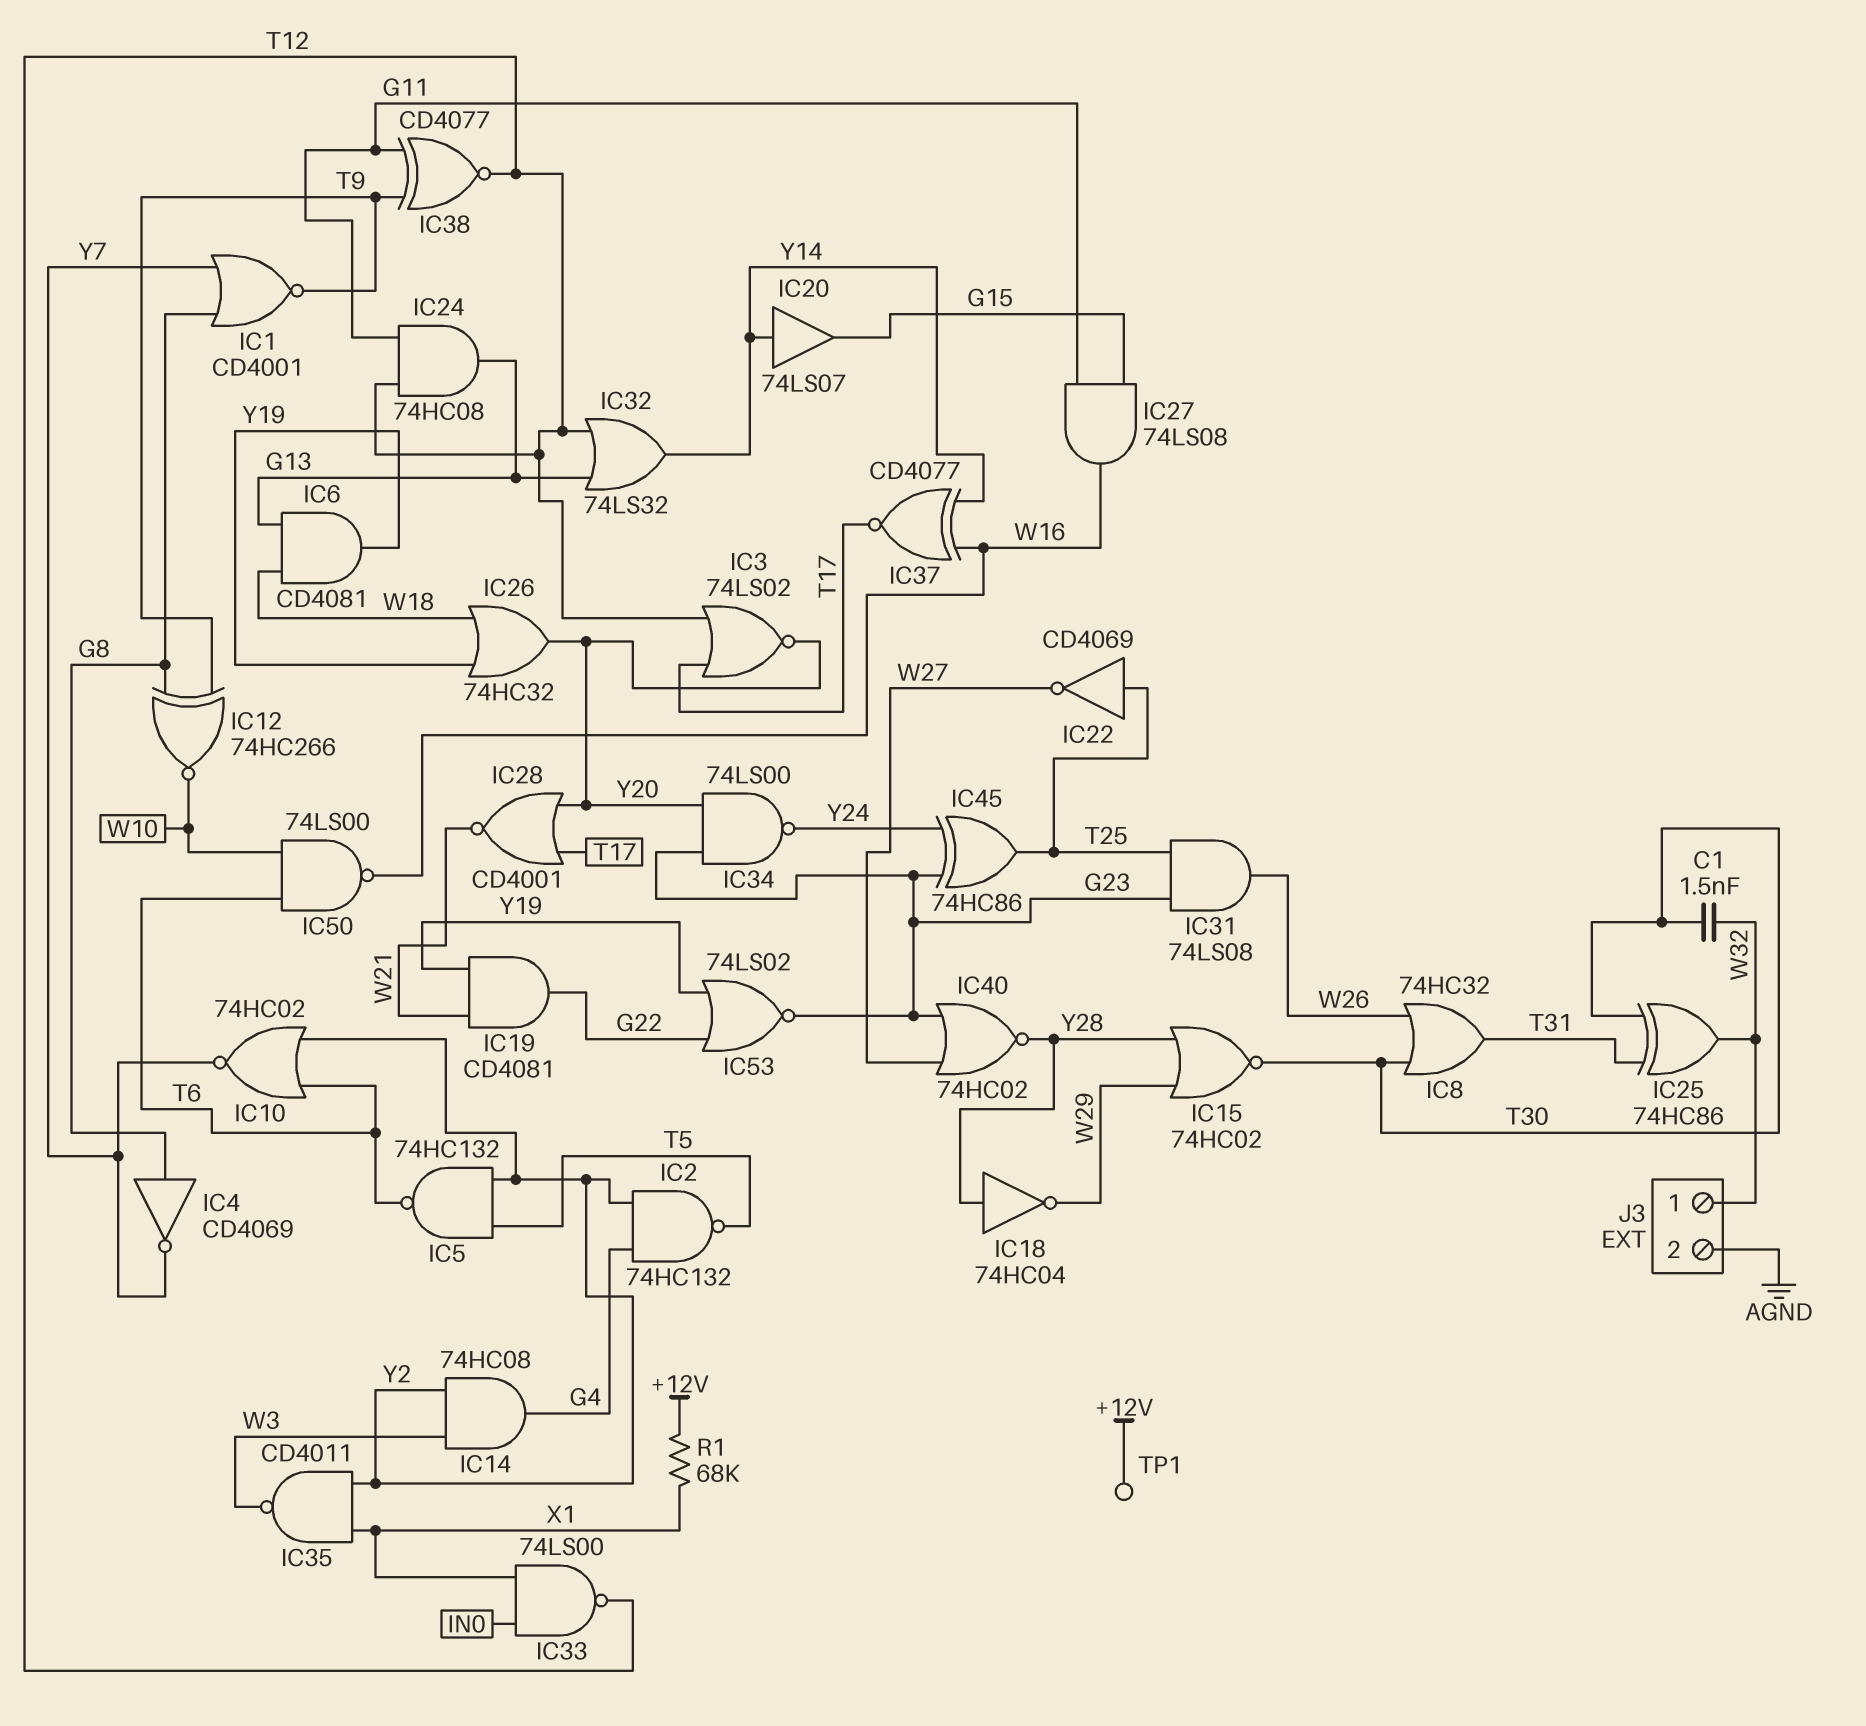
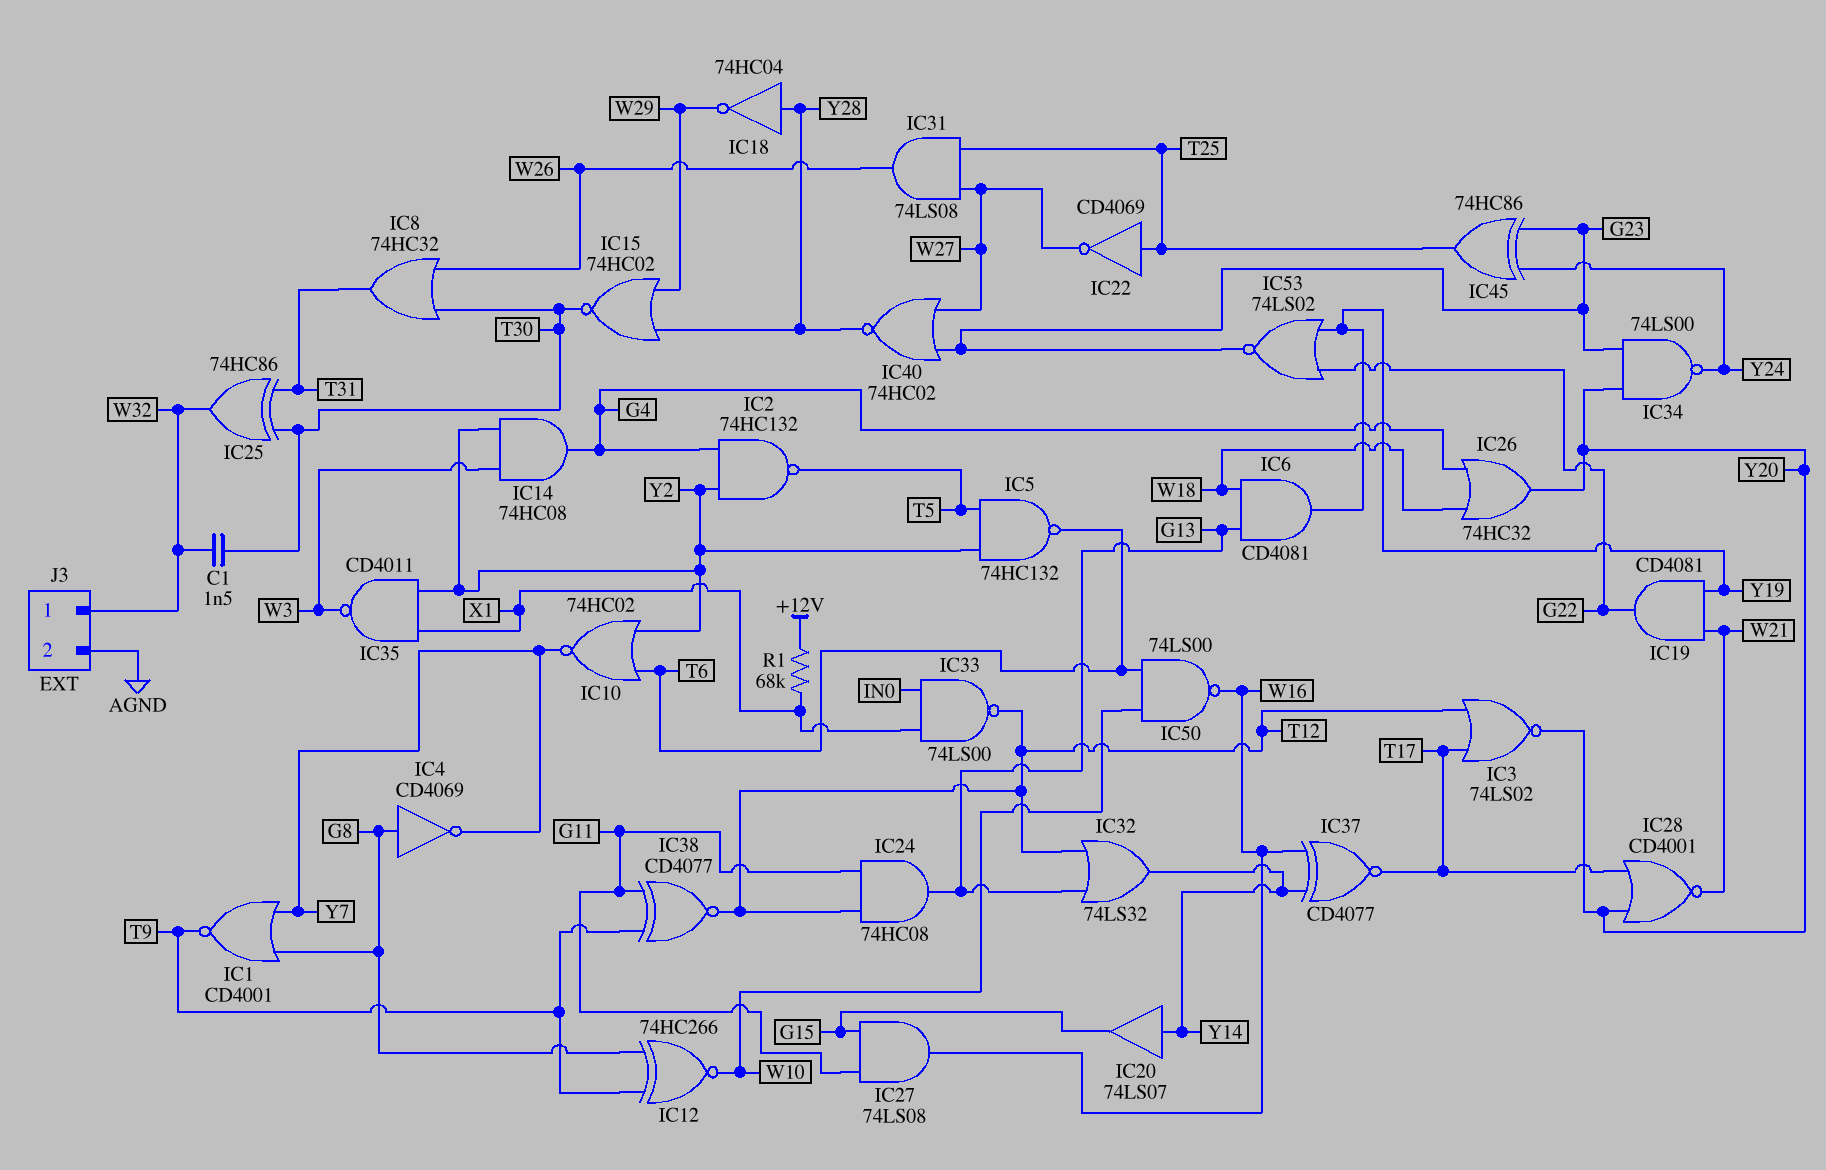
IC26: OR 74HC32 (in W18, in Y19, out Y20) -> OR 74HC32 (in G4, in W18, out Y20)
IC31: AND 74LS08 (in G23, in T25, out W26) -> AND 74LS08 (in T25, in W27, out W26)
TP1: test point (+12V) -> none

